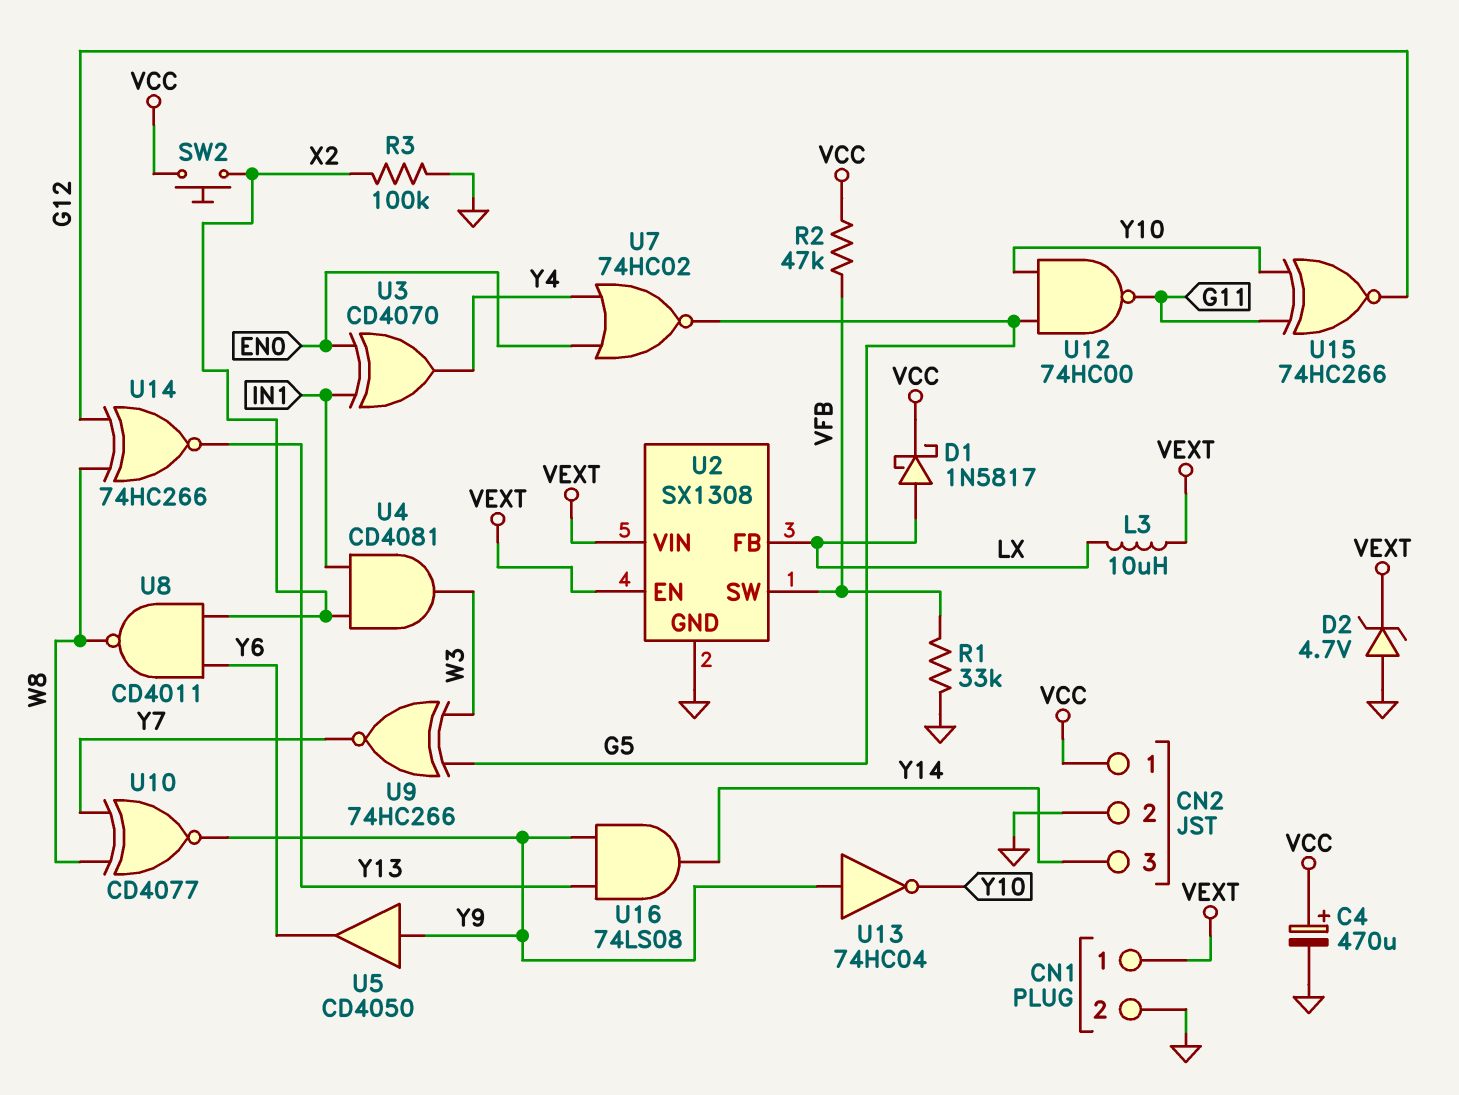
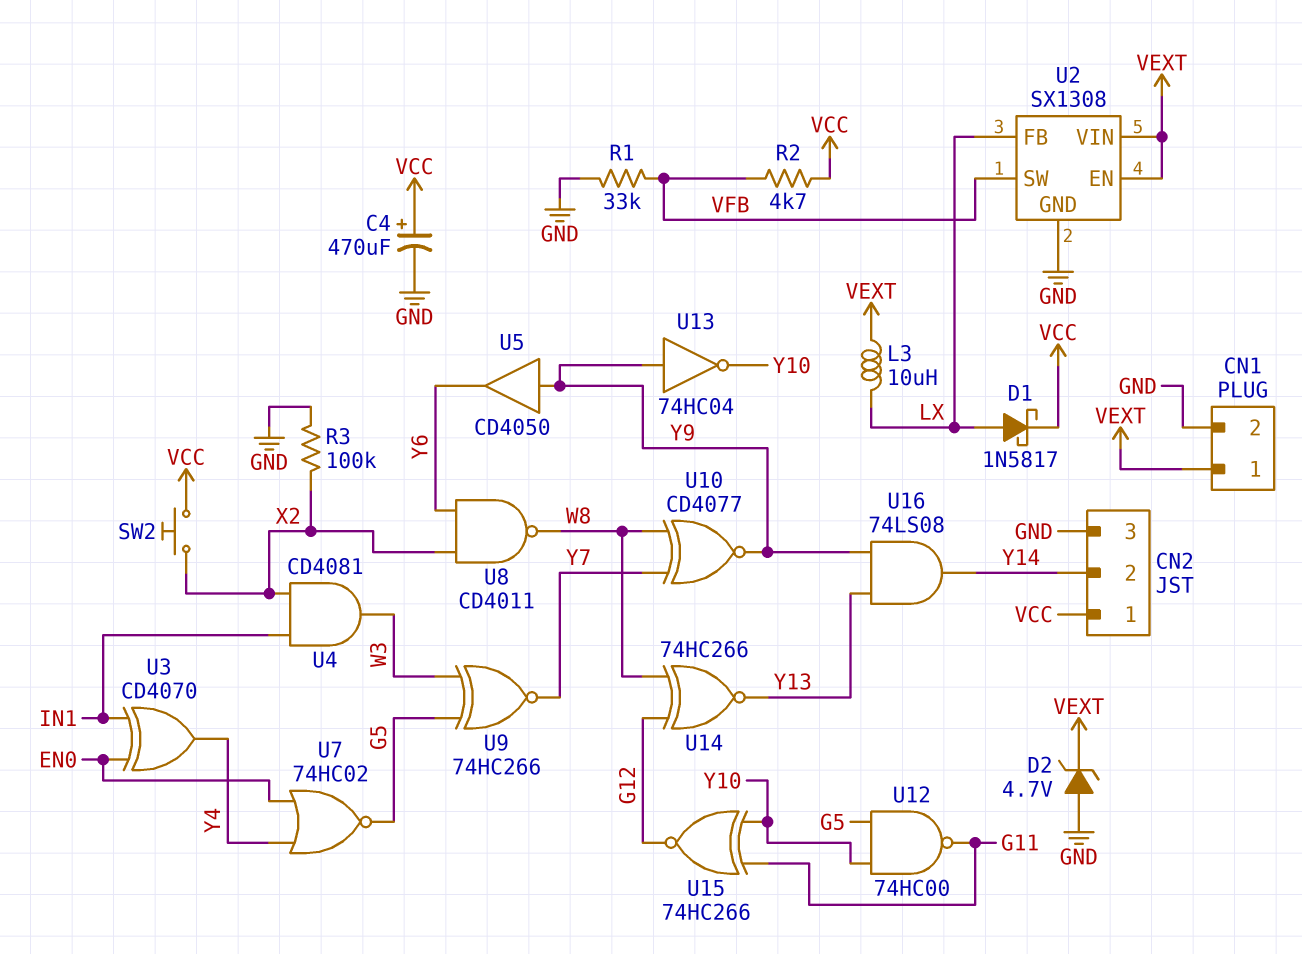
CN2 pin 2: GND -> Y14
CN2 pin 3: Y14 -> GND
R2: 47k (VCC, VFB) -> 4.7k (VCC, VFB)

